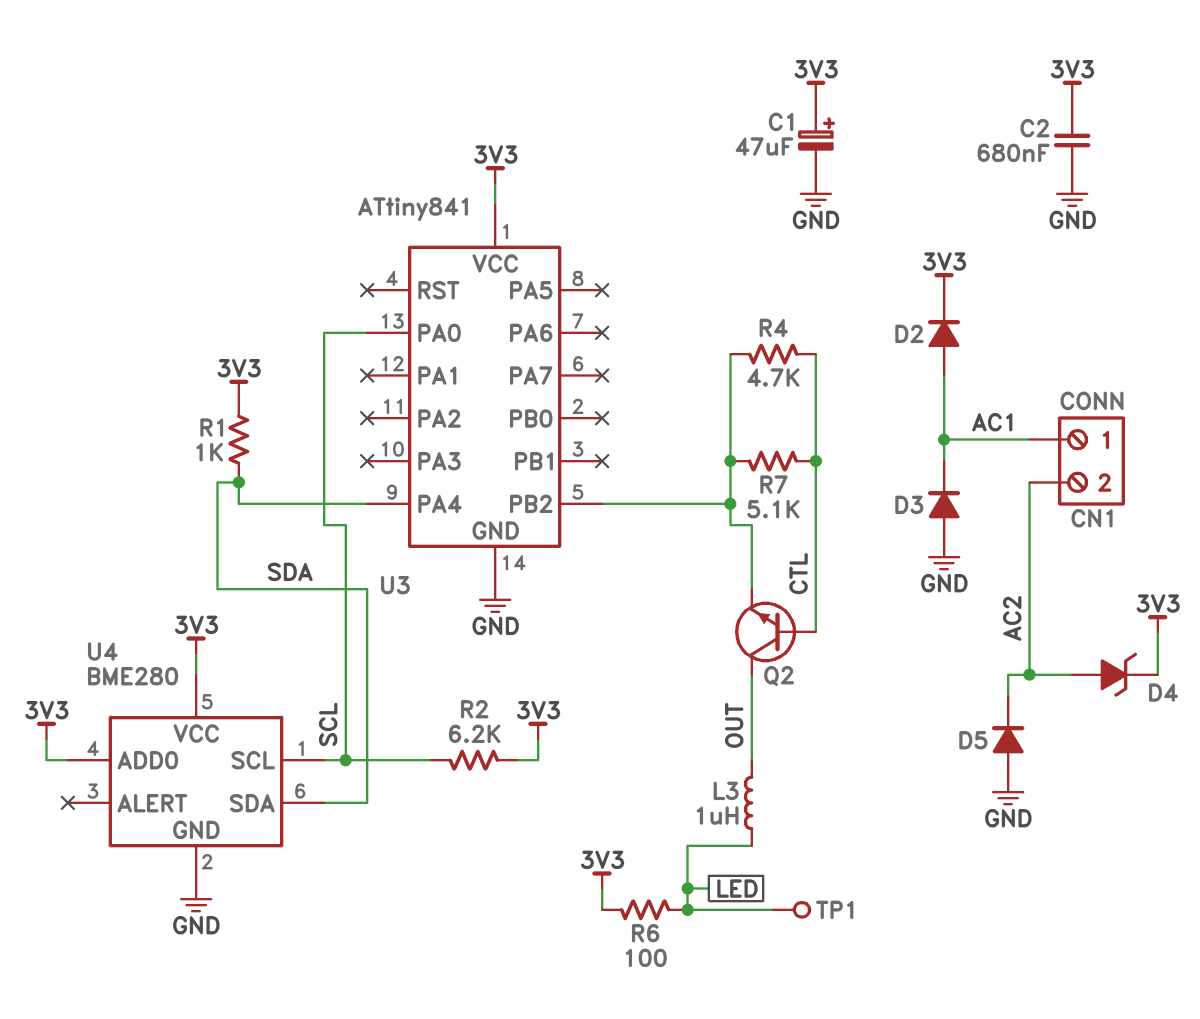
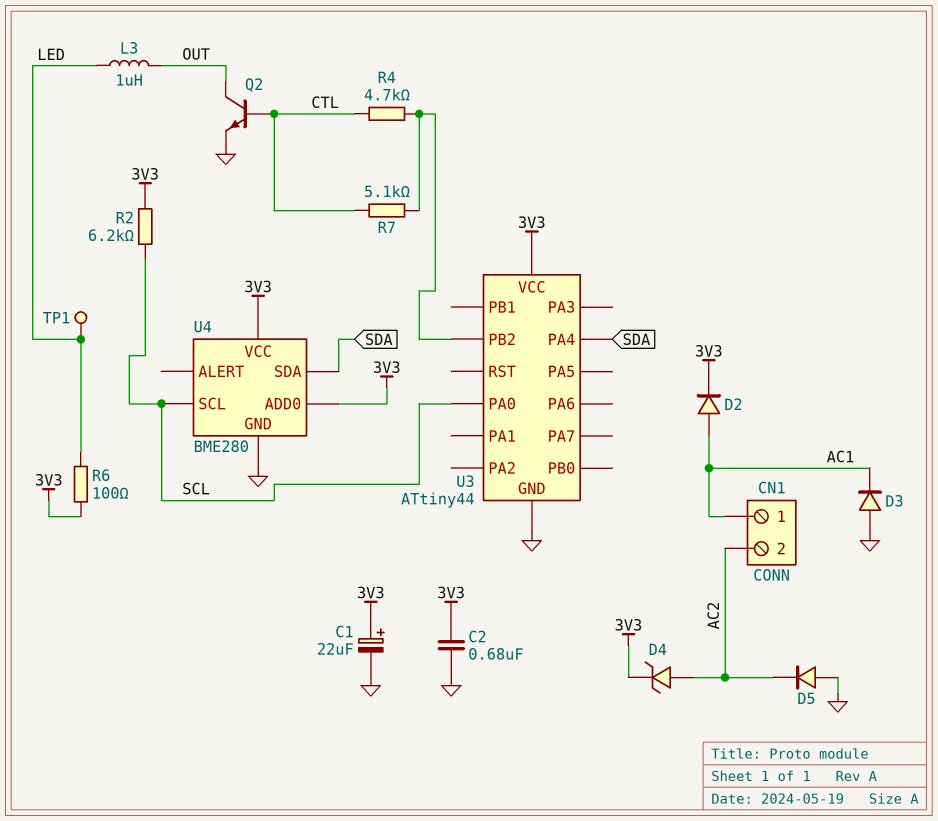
C1: 47uF (plus 3V3, minus GND) -> 22uF (plus 3V3, minus GND)
Q2: NPN (B CTL, C OUT, E U3/PB2) -> NPN (B CTL, C OUT, E GND)
R1: 1k (3V3, SDA) -> none
U3: ATtiny841 -> ATtiny44

